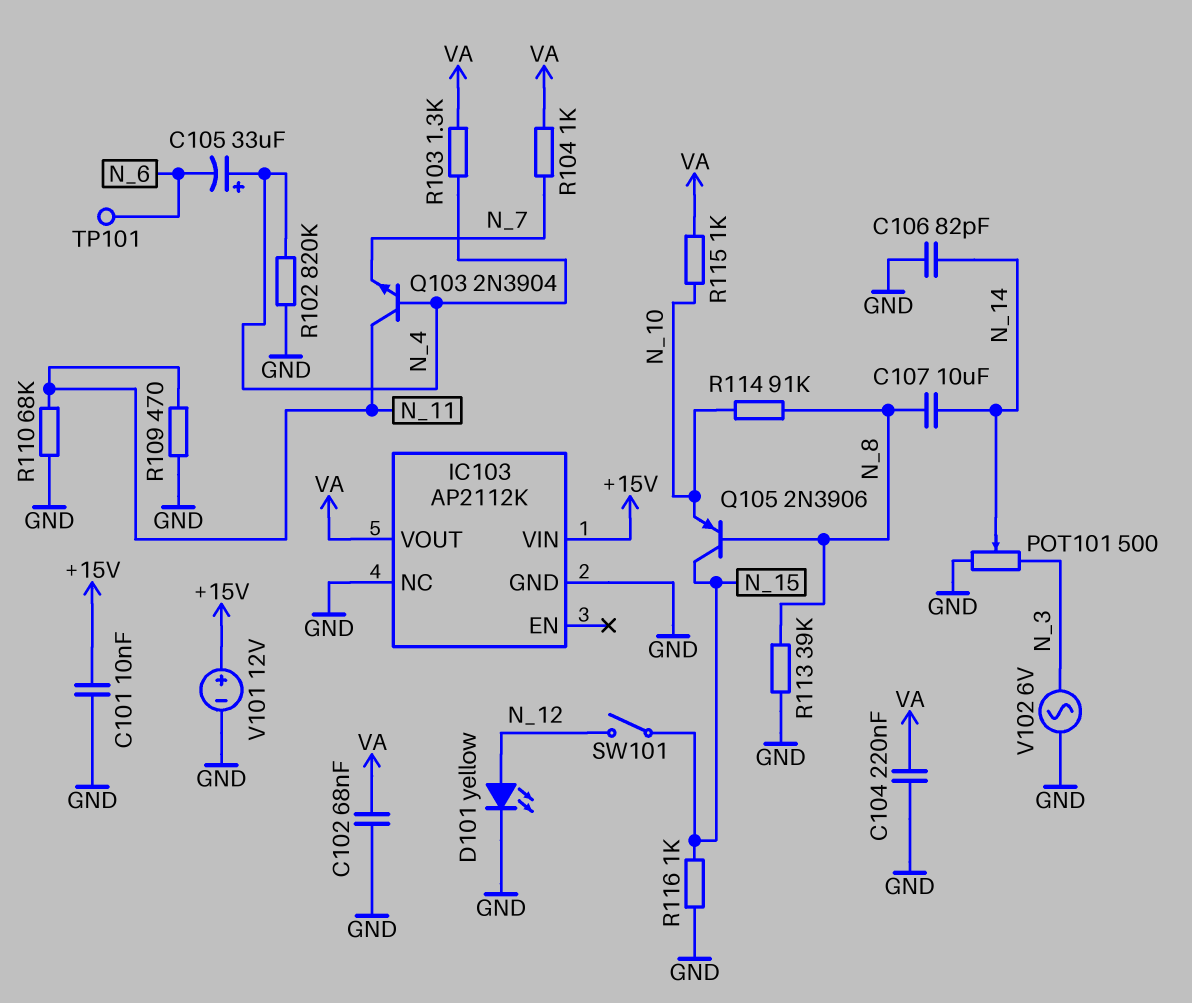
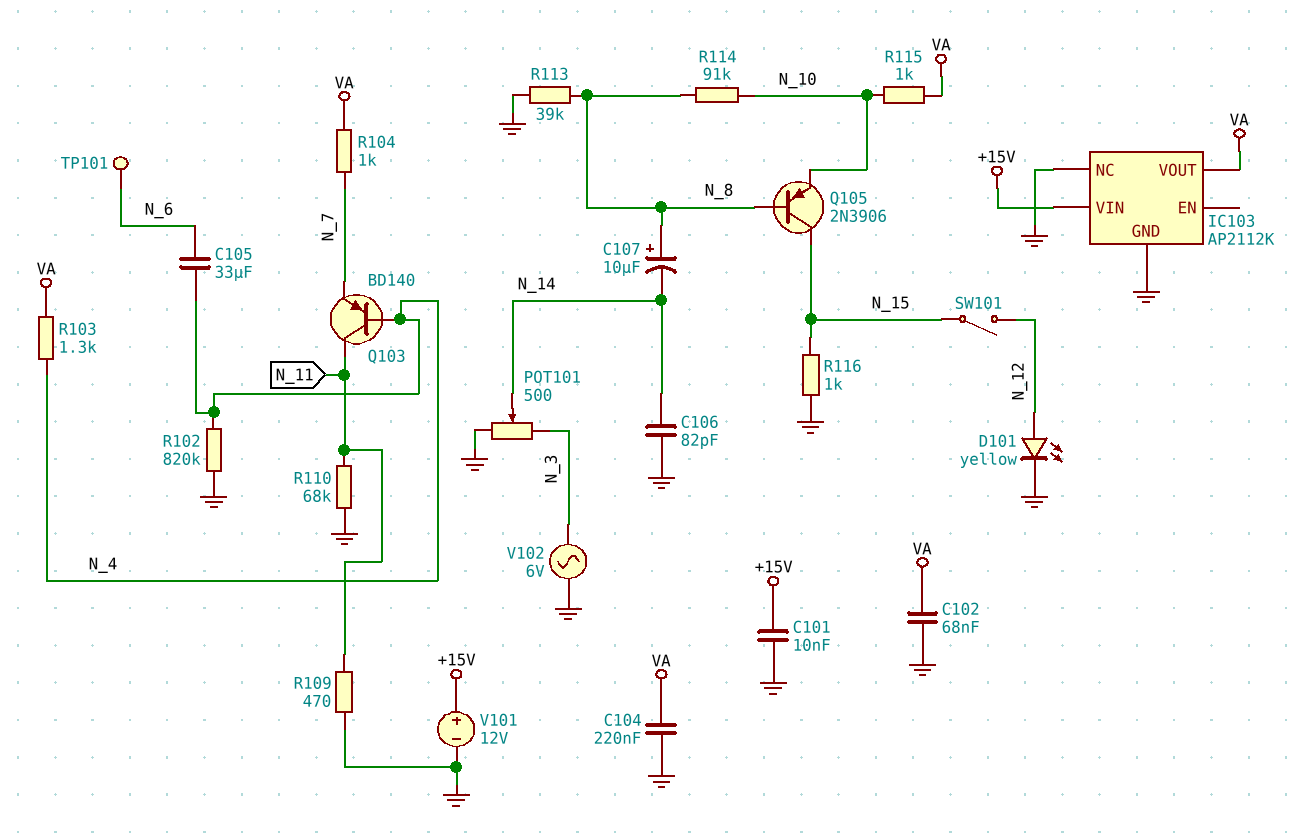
C105: 33uF (plus N_4, minus N_6) -> 33uF (N_4, N_6)
C107: 10uF (N_8, N_14) -> 10uF (plus N_8, minus N_14)
Q103: NPN 2N3904 (B N_4, C N_11, E N_7) -> PNP BD140 (B N_4, C N_11, E N_7)

